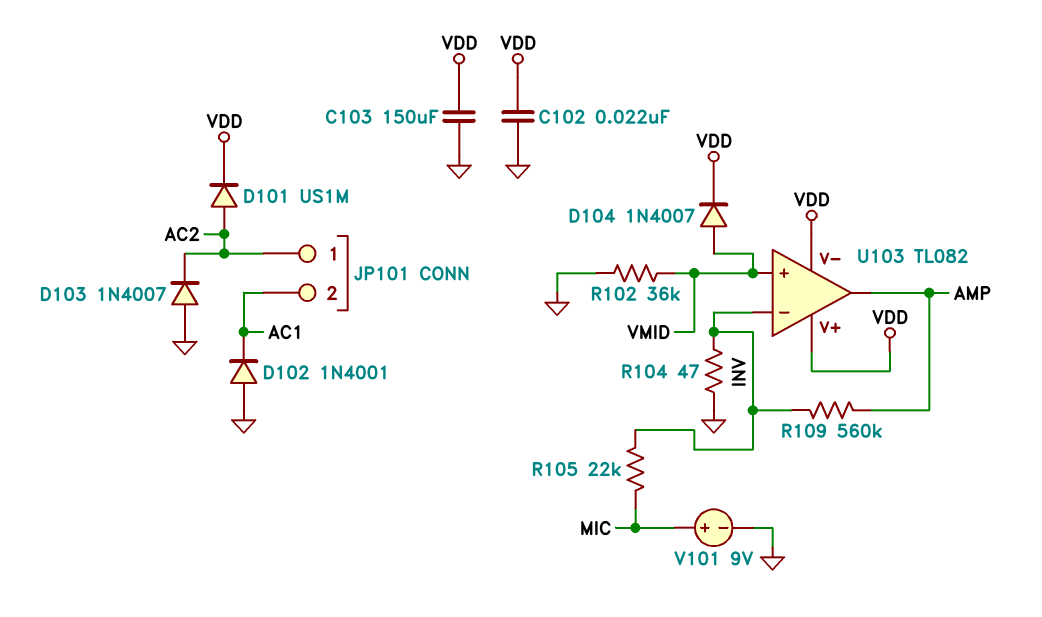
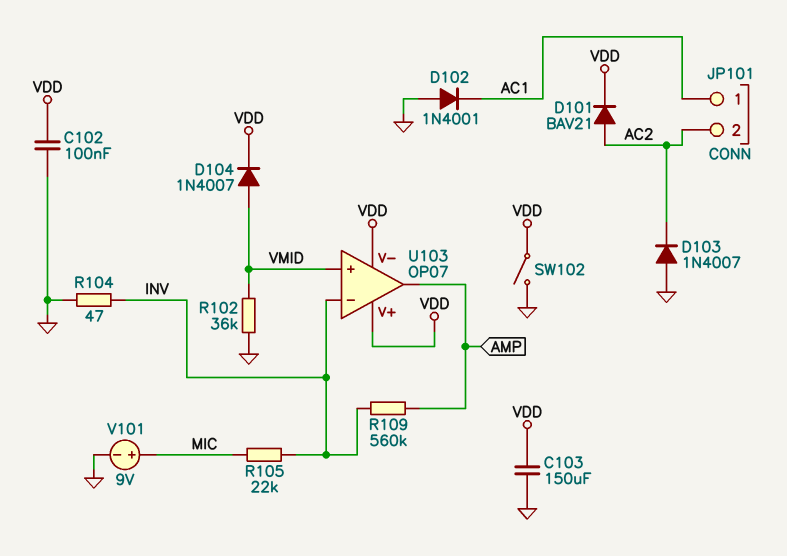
C102: 22nF (GND, VDD) -> 100nF (GND, VDD)
D101: diode US1M (A AC2, K VDD) -> diode BAV21 (A AC2, K VDD)
JP101 pin 1: AC2 -> AC1
JP101 pin 2: AC1 -> AC2
SW102: none -> switch (GND, VDD)
U103: TL082 -> OP07

